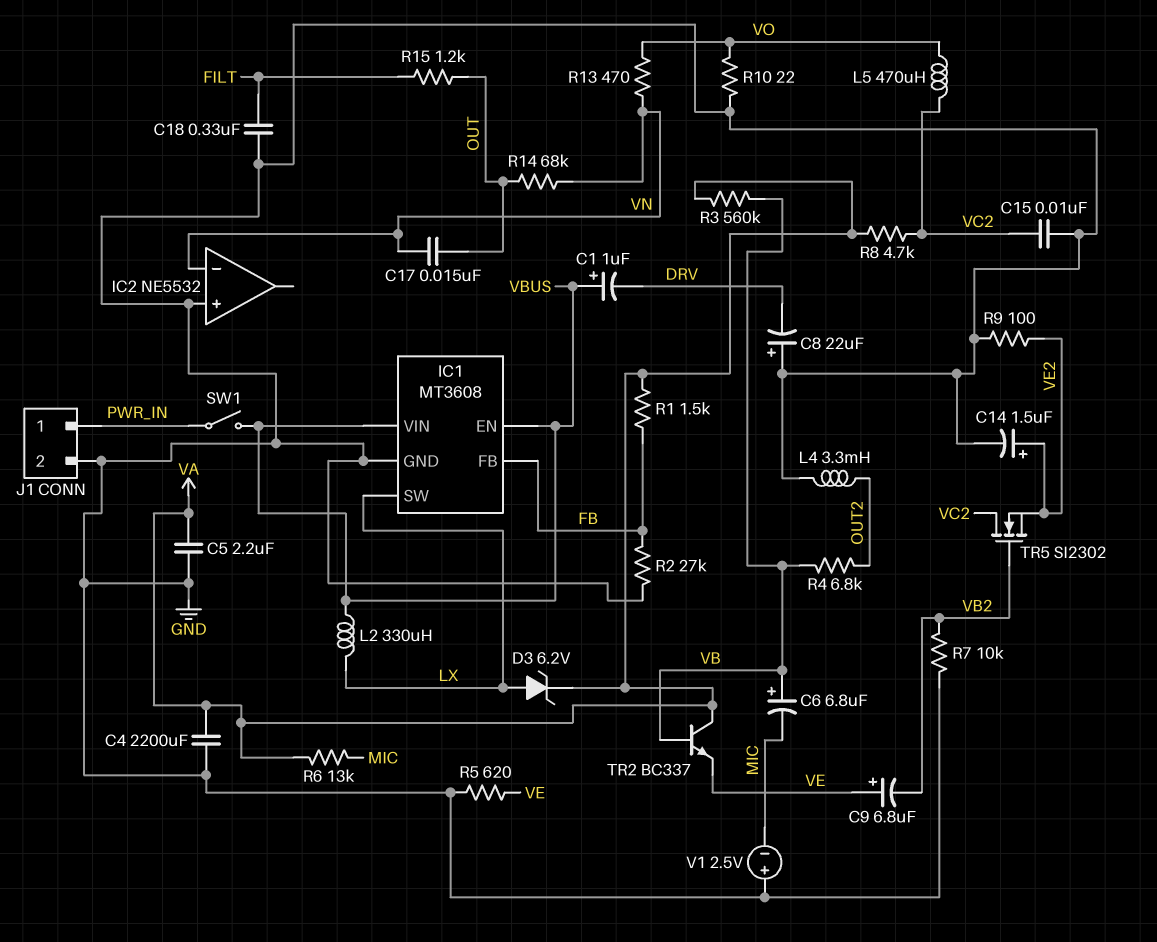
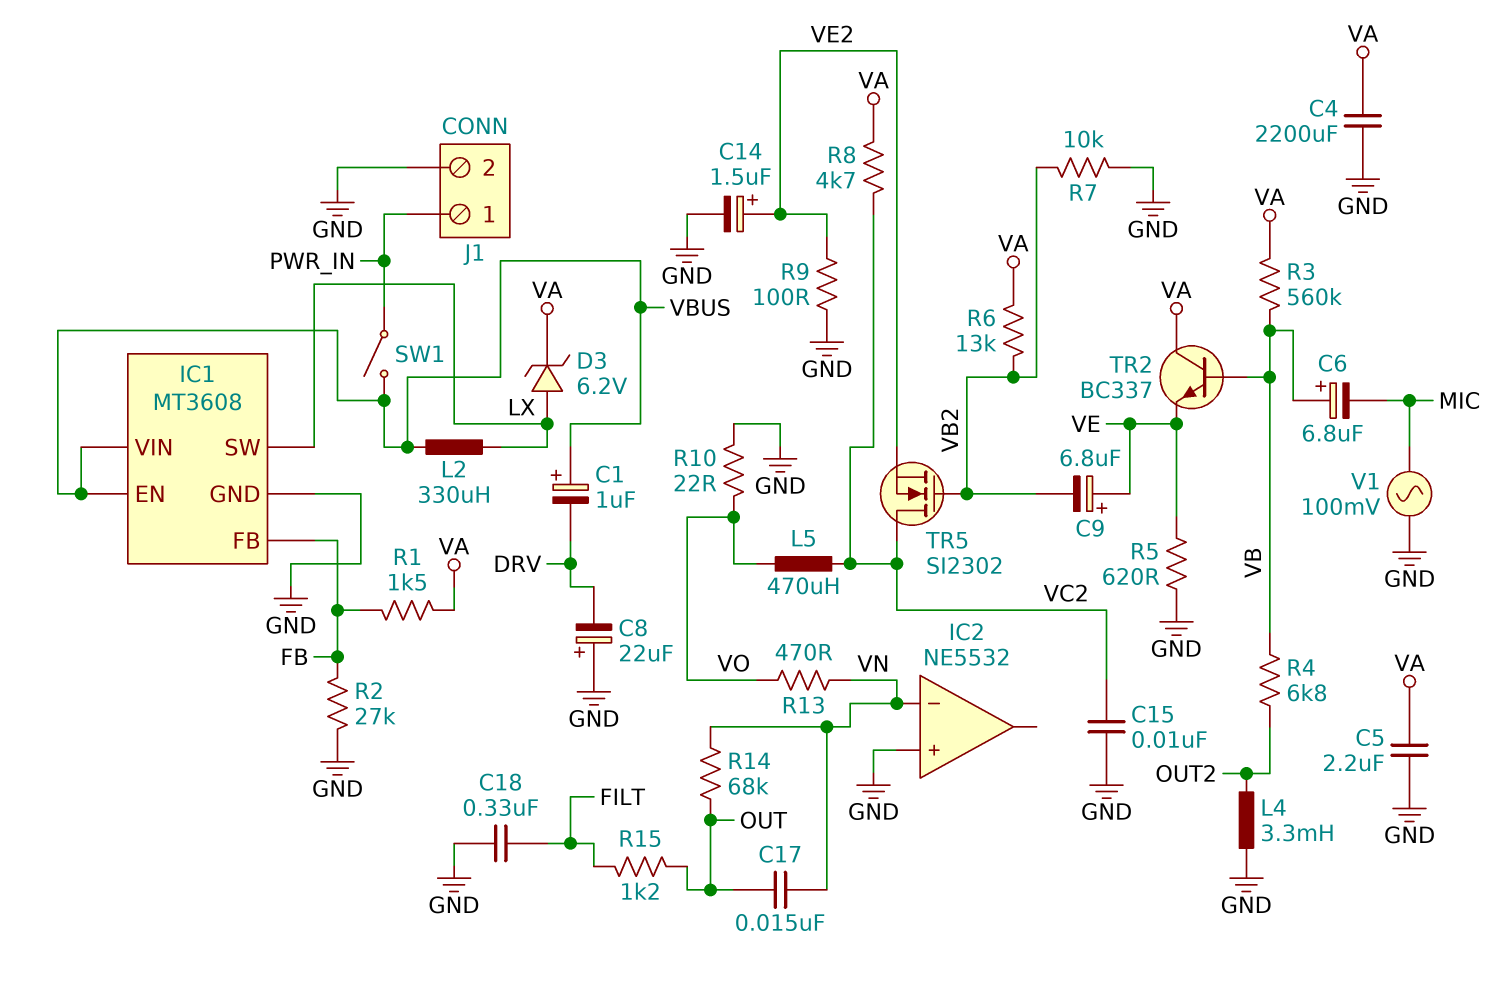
R6: 13k (MIC, VA) -> 13k (VA, VB2)
V1: 2.5V (plus GND, minus MIC) -> AC 100mV (GND, MIC)

